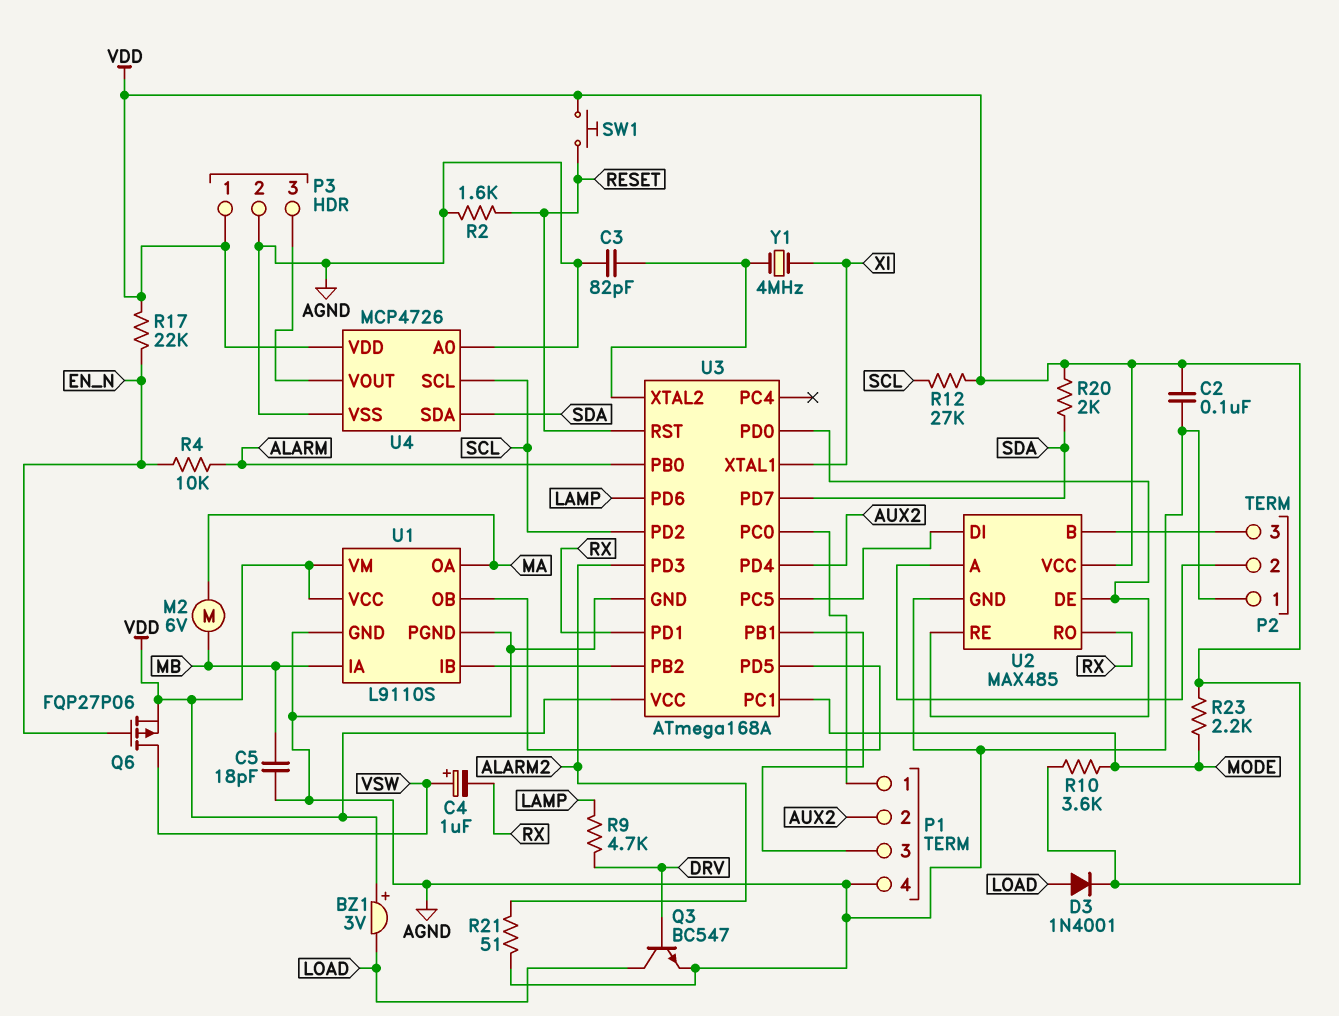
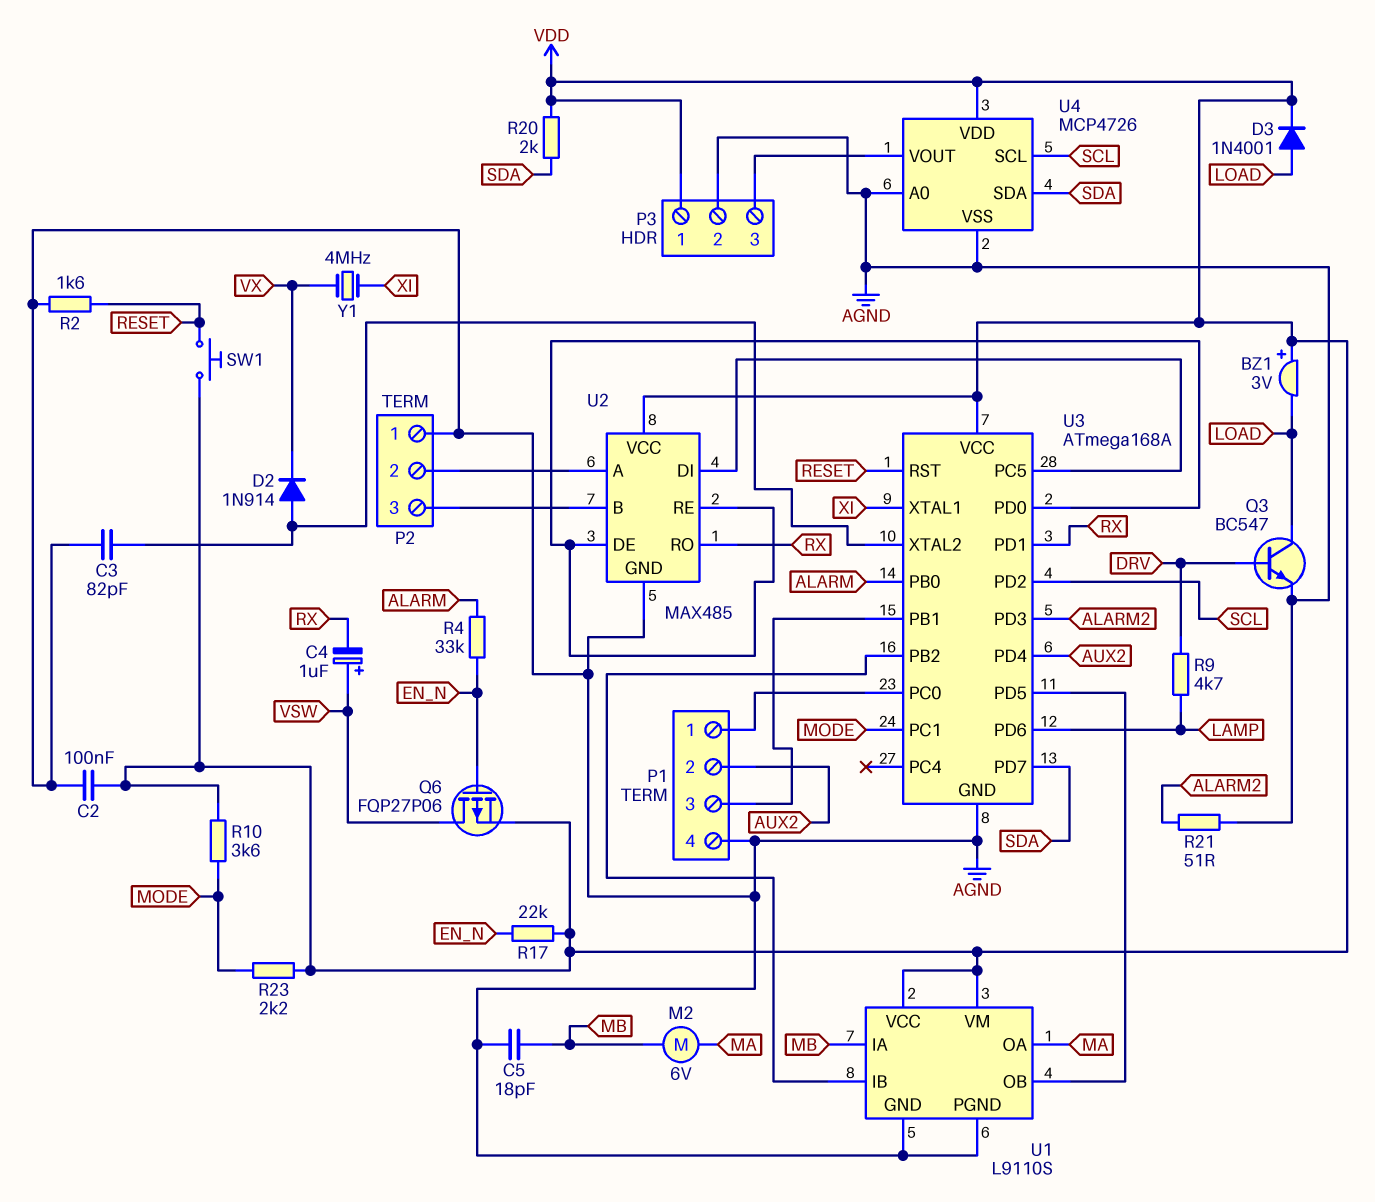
D2: none -> diode 1N914 (A U3/XTAL2, K VX)
R4: 10k (ALARM, EN_N) -> 33k (ALARM, EN_N)
R12: 27k (SCL, VDD) -> none
Y1: 4MHz (U3/XTAL2, XI) -> 4MHz (VX, XI)

